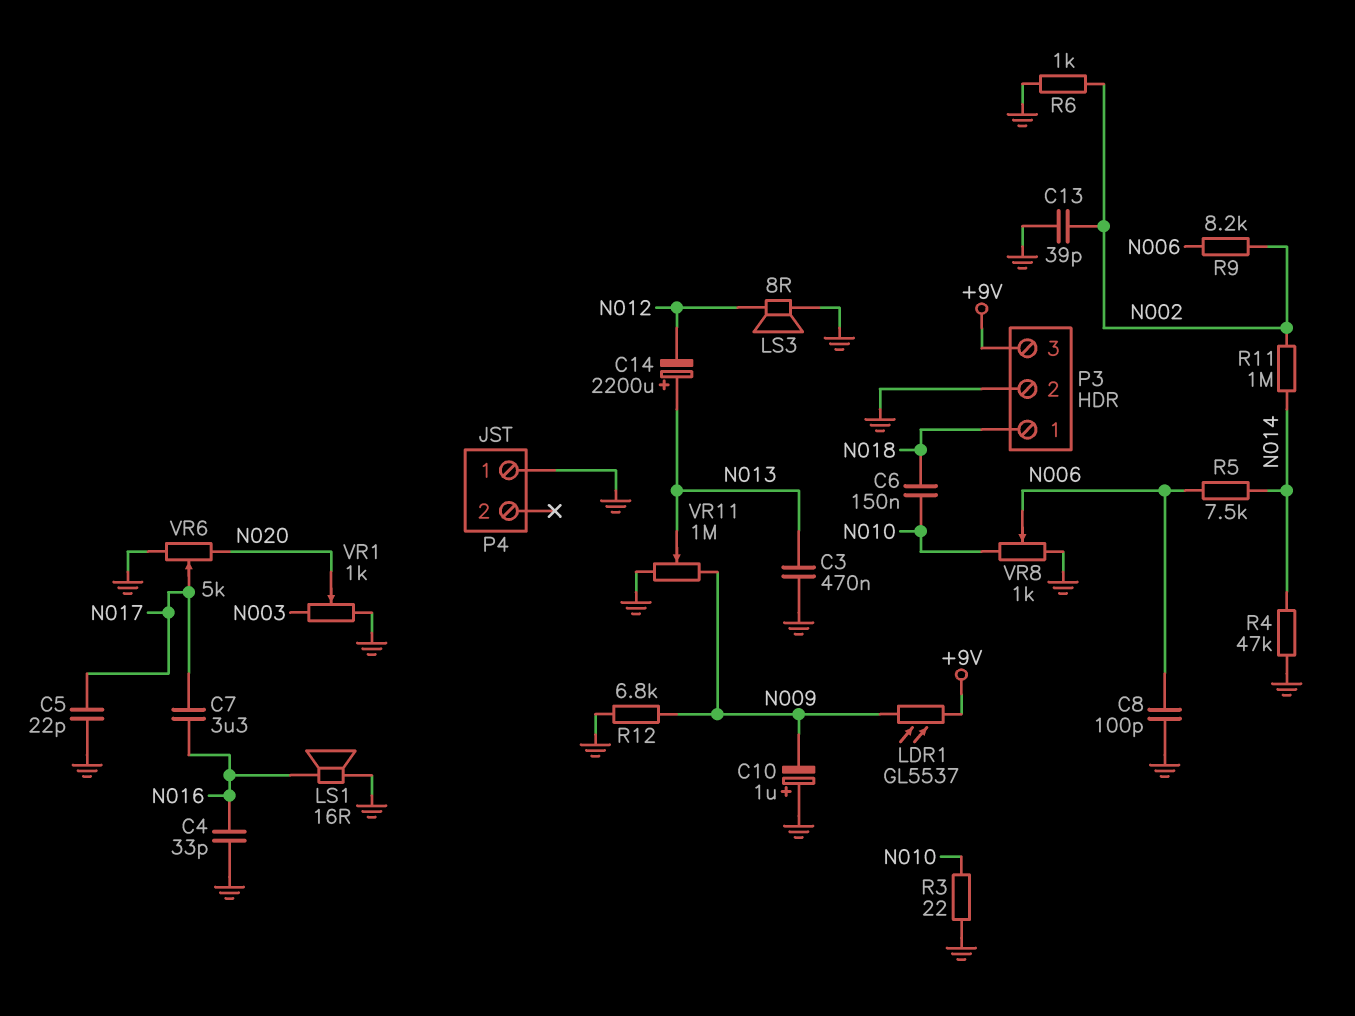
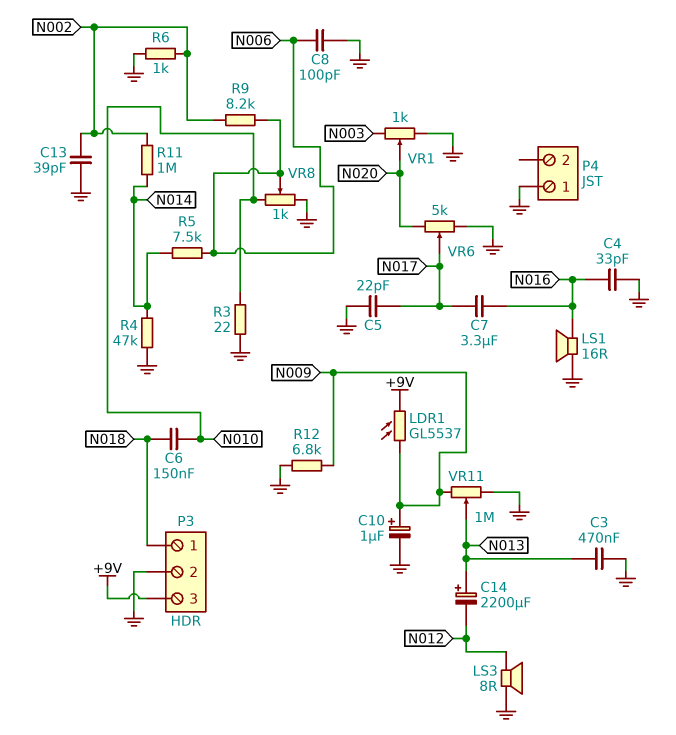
C10: 1uF (plus GND, minus N009) -> 1uF (plus N009, minus GND)

